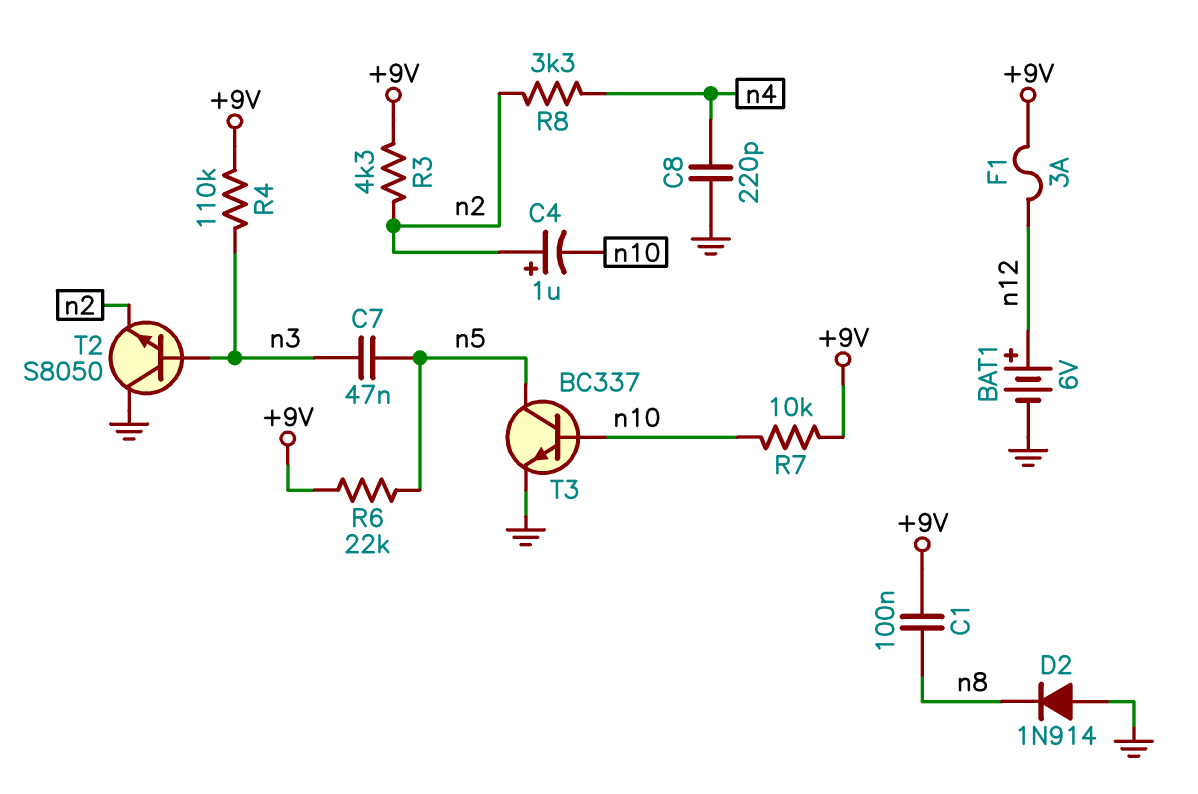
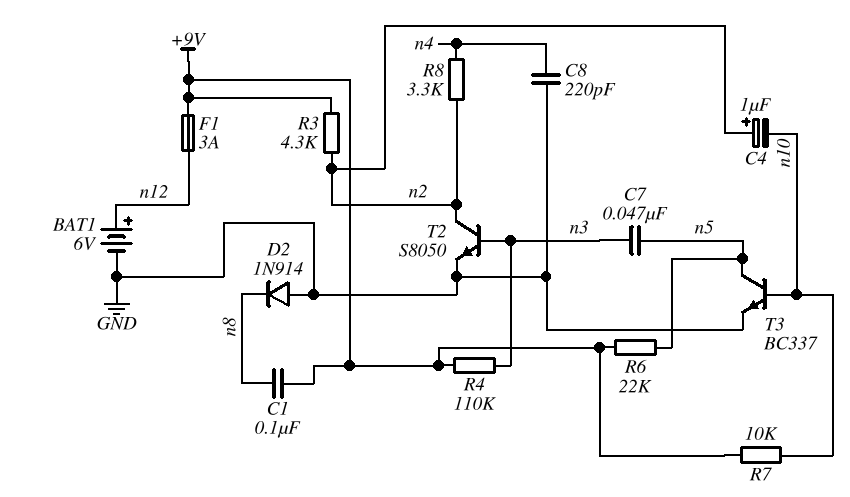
T2: NPN S8050 (B n3, C GND, E n2) -> NPN S8050 (B n3, C n2, E GND)

